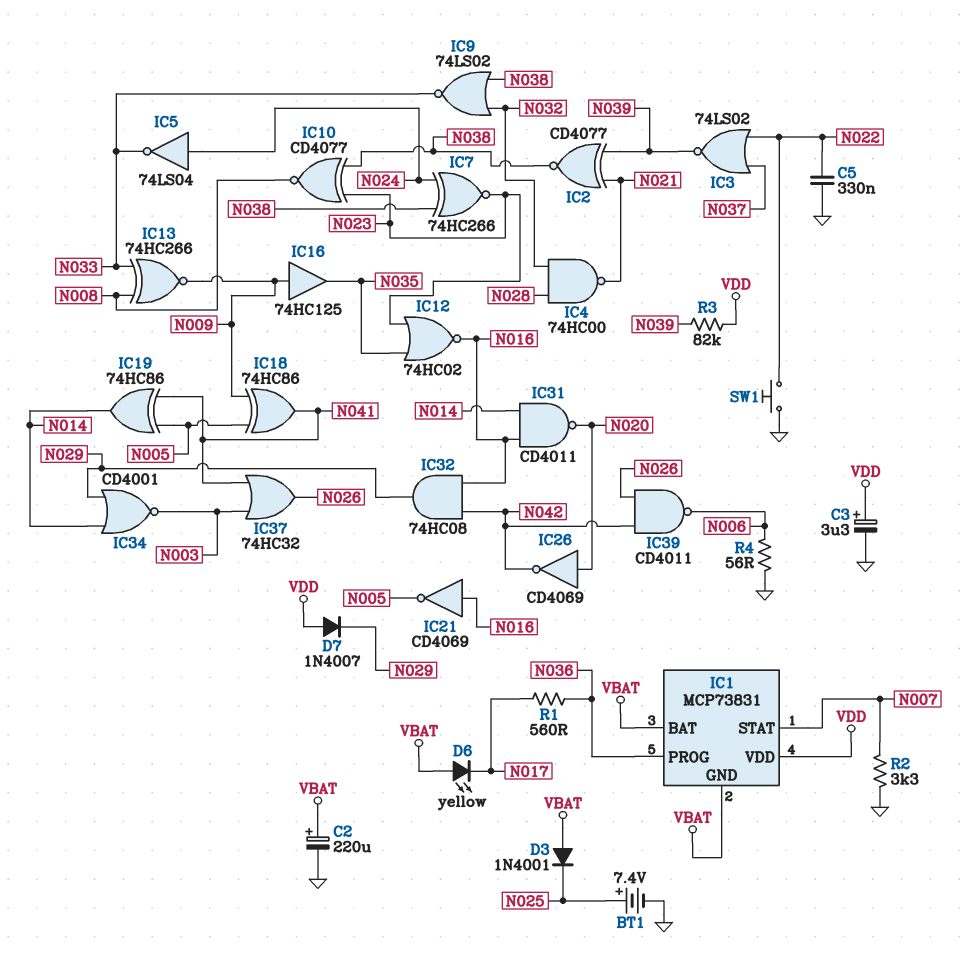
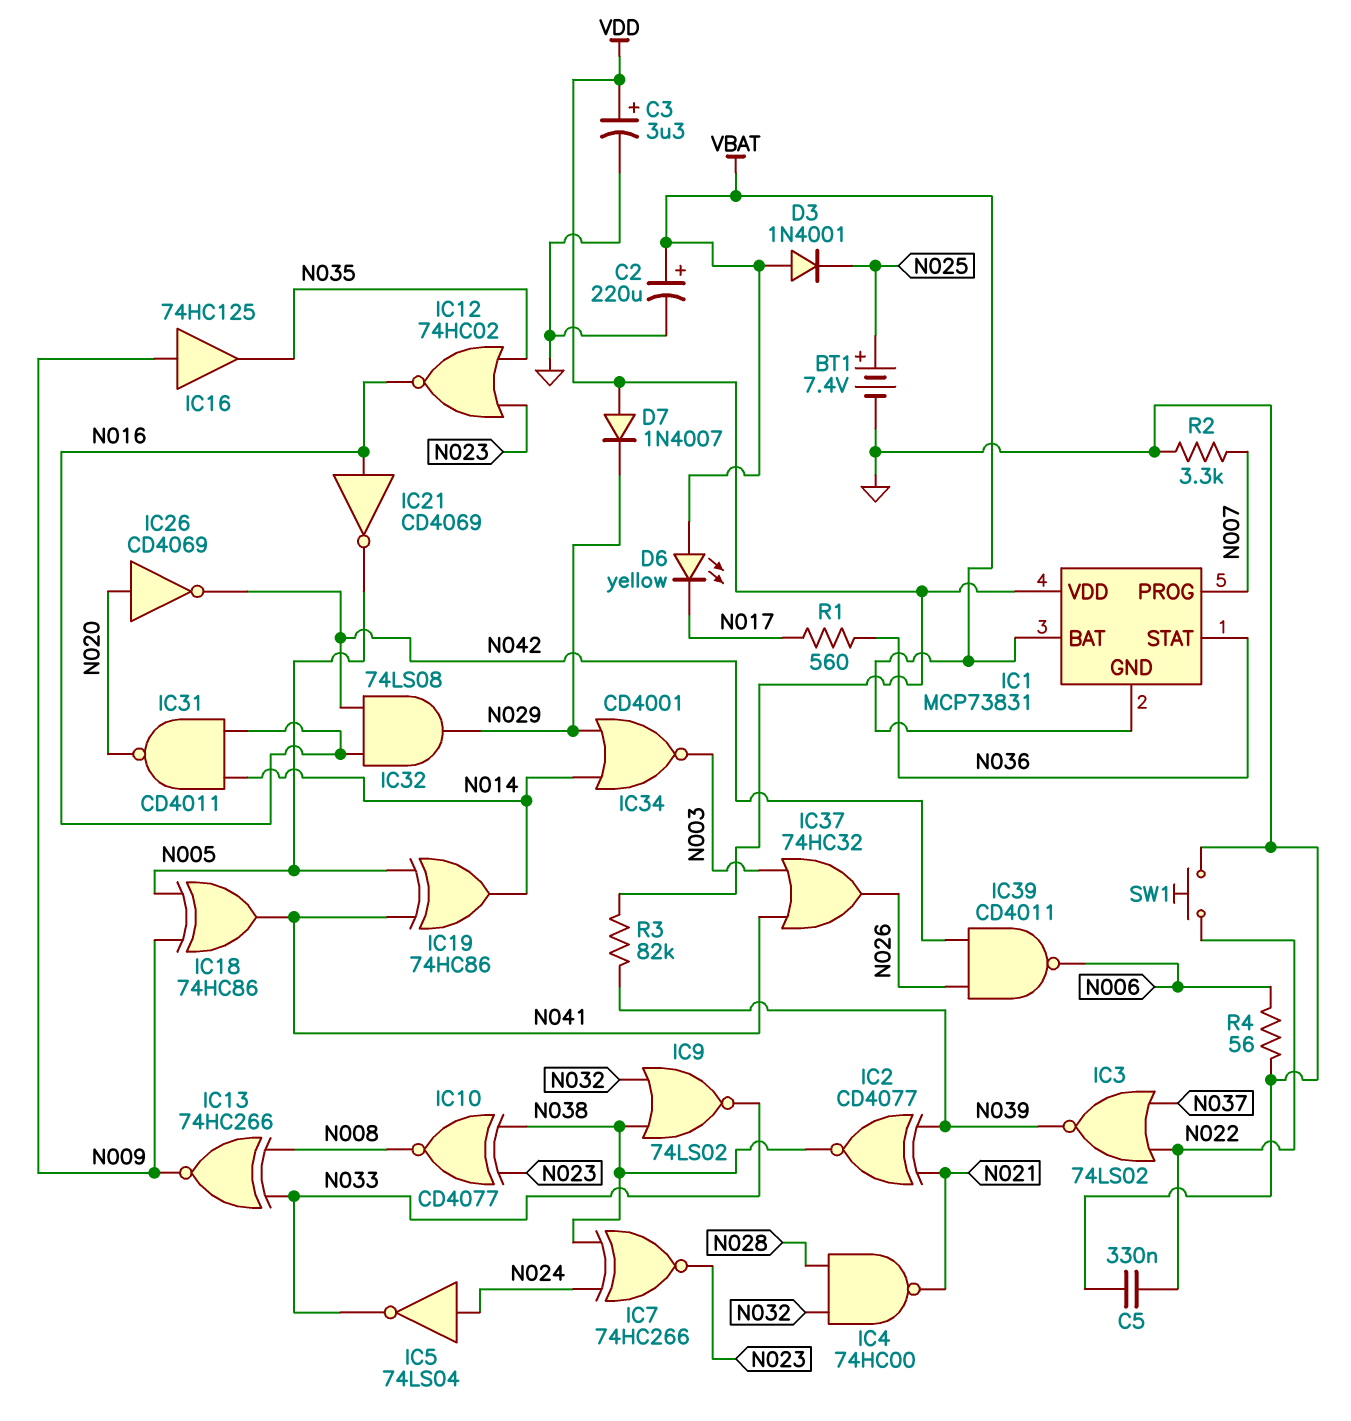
IC1 pin PROG: N036 -> N007
IC1 pin STAT: N007 -> N036
IC32: AND 74HC08 (in N016, in N042, out N029) -> AND 74LS08 (in N016, in N042, out N029)

